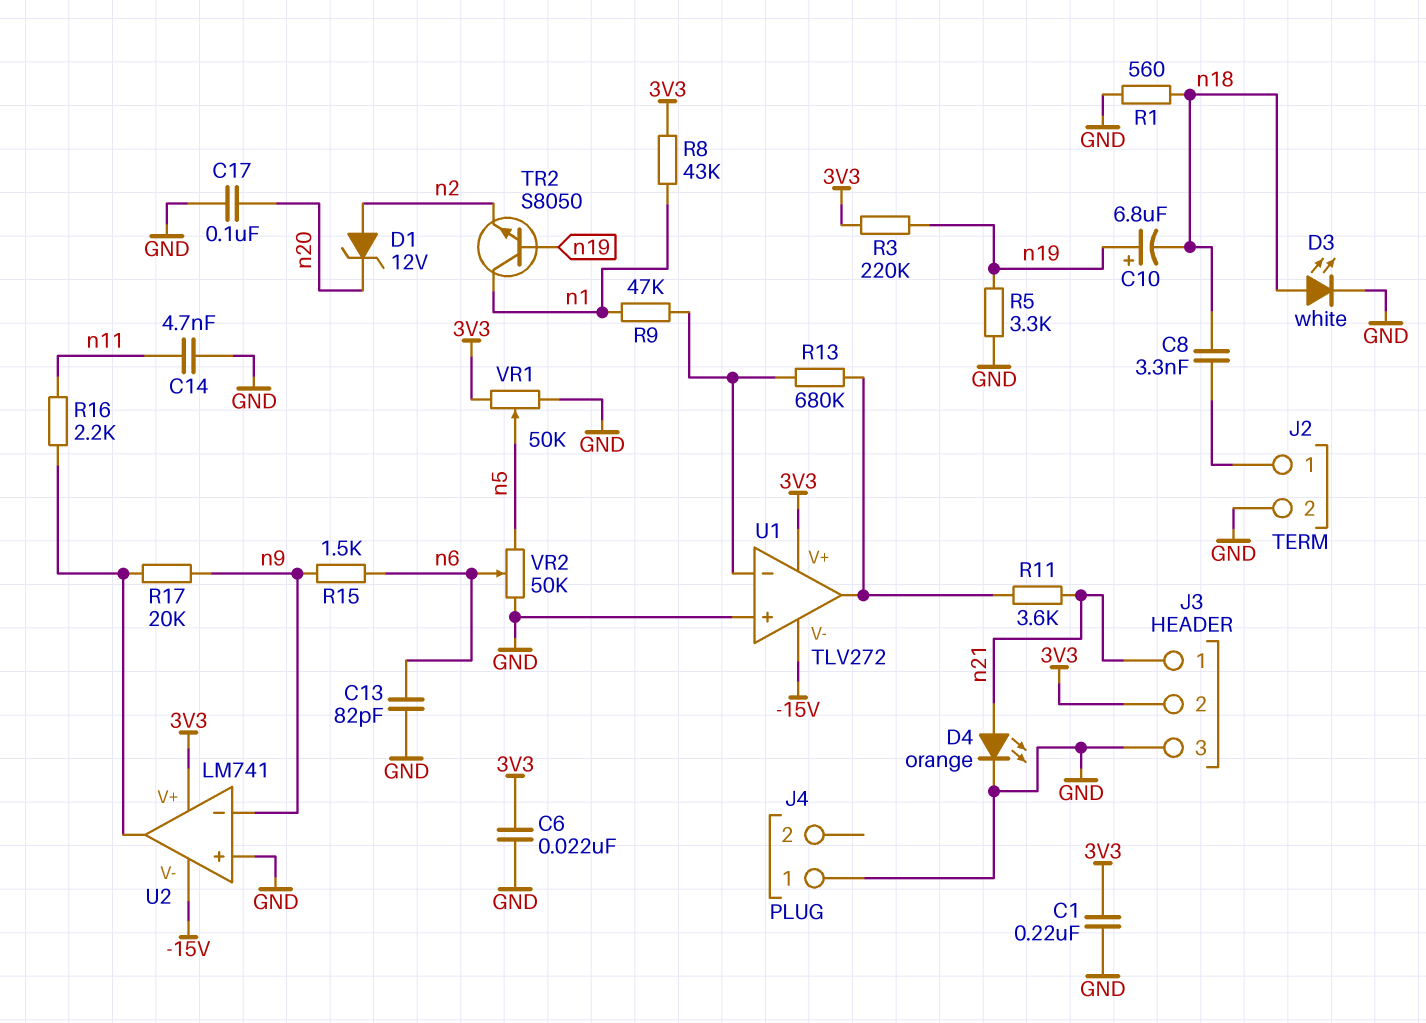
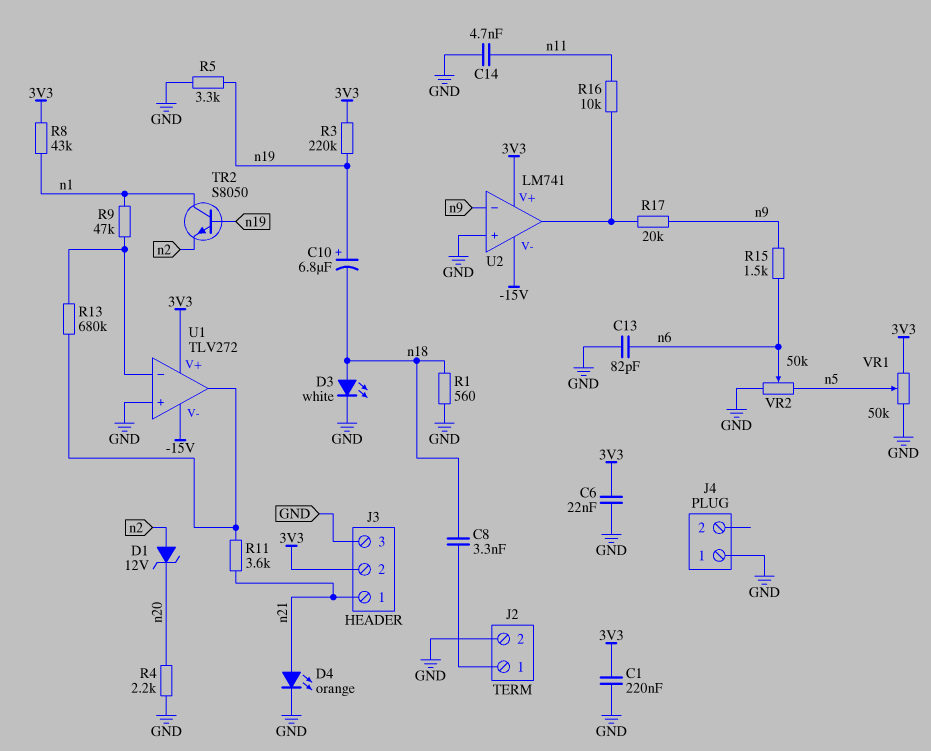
C17: 100nF (GND, n20) -> none
R4: none -> 2.2k (GND, n20)
R16: 2.2k (U2/out, n11) -> 10k (U2/out, n11)

